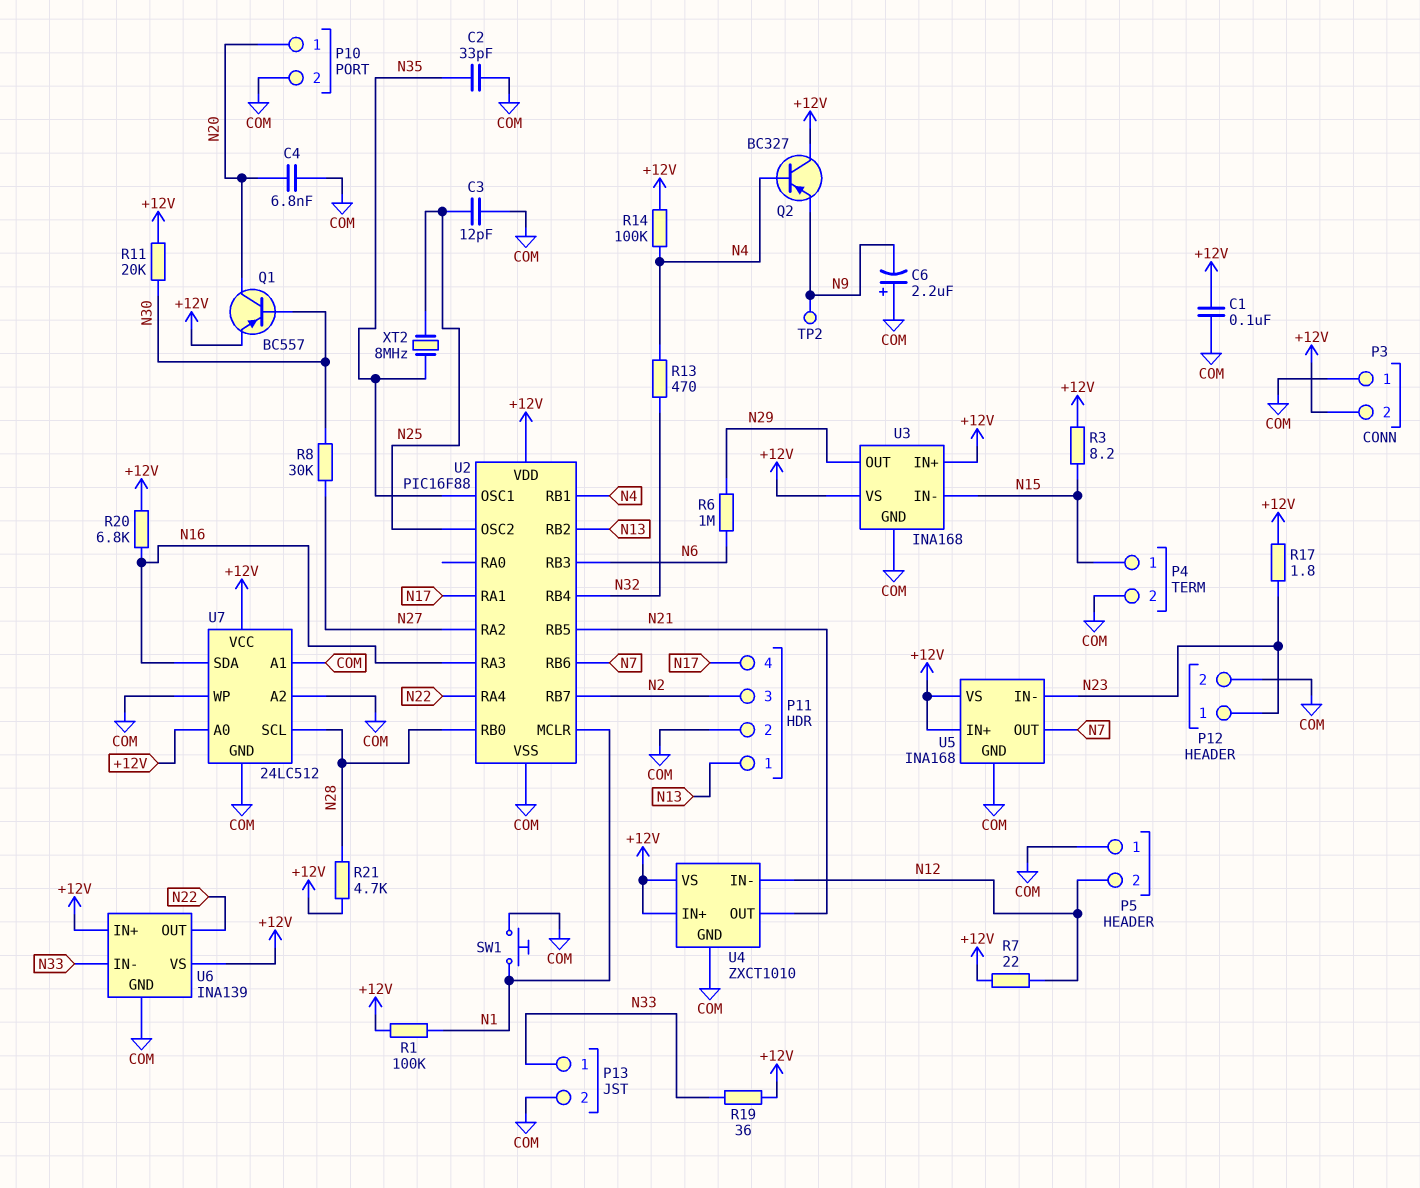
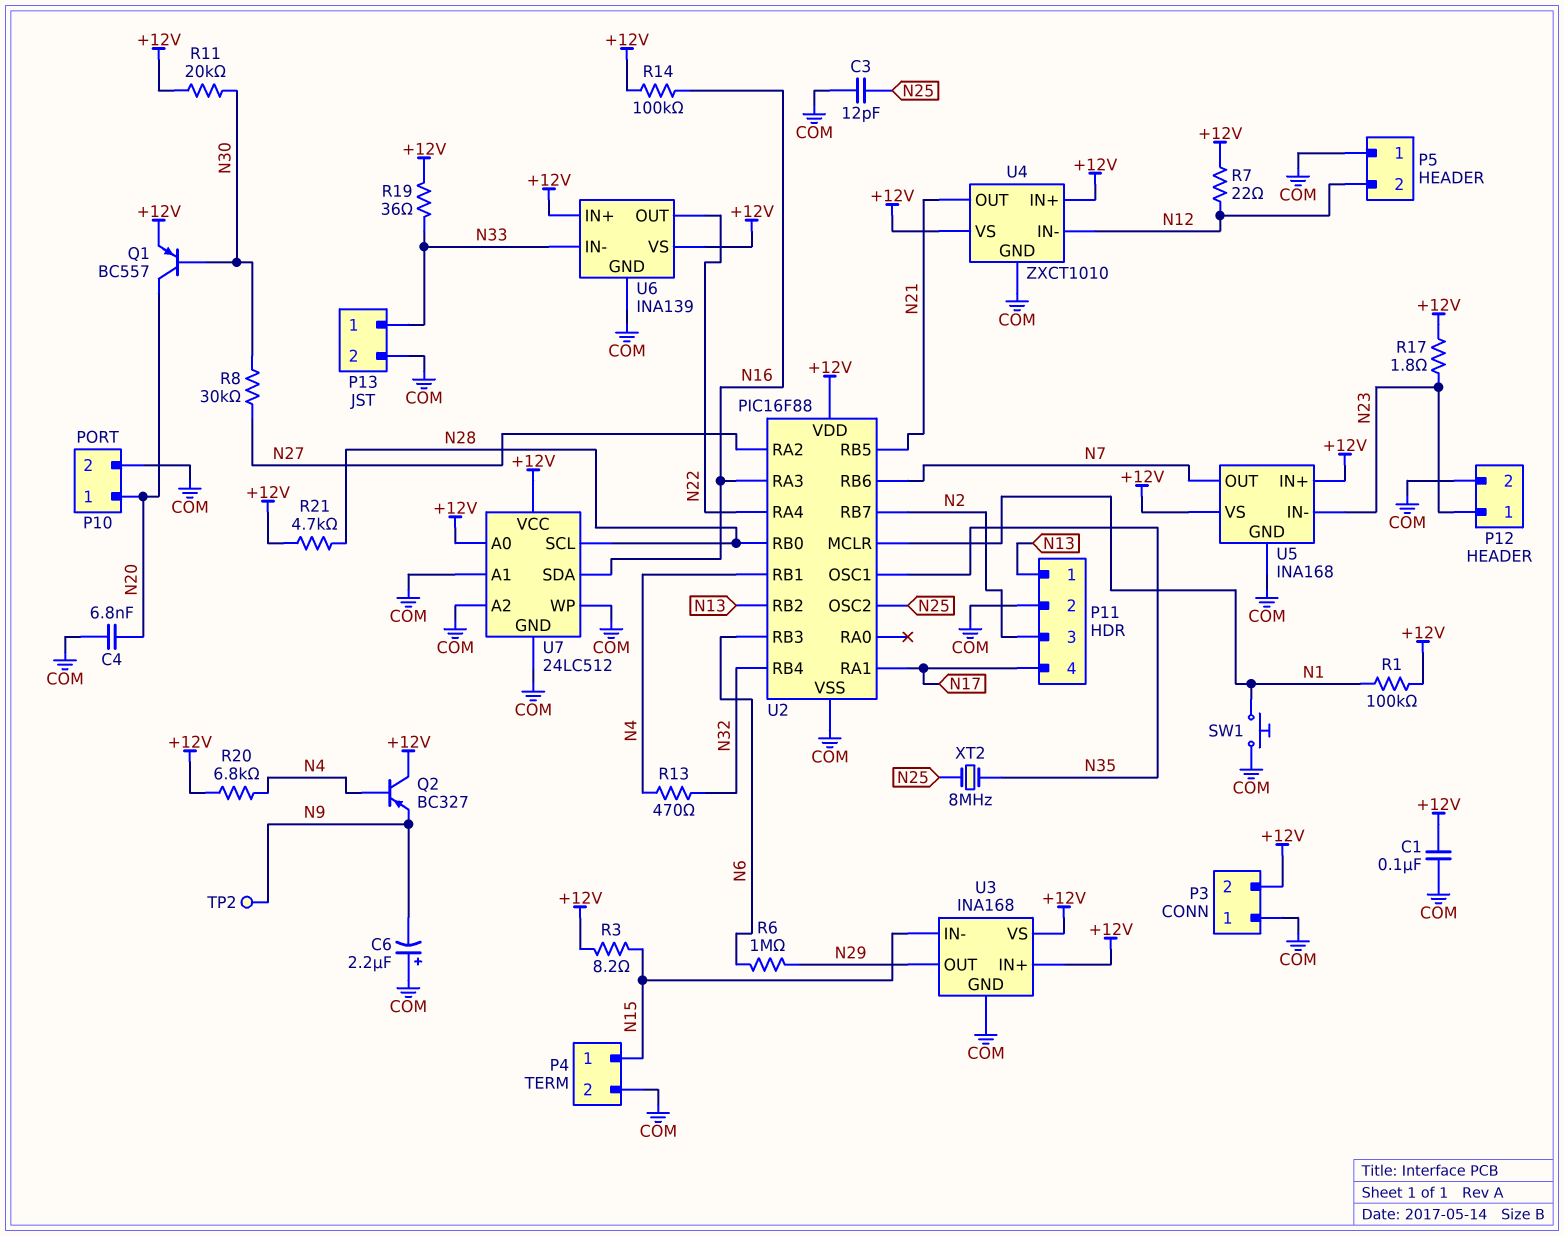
C2: 33pF (COM, N35) -> none
R14: 100k (+12V, N4) -> 100k (+12V, N16)
R20: 6.8k (+12V, N16) -> 6.8k (+12V, N4)

